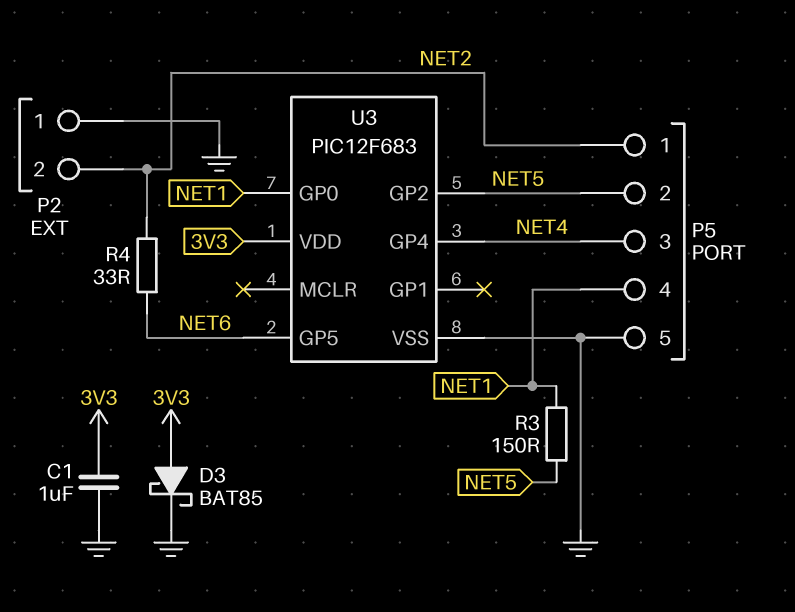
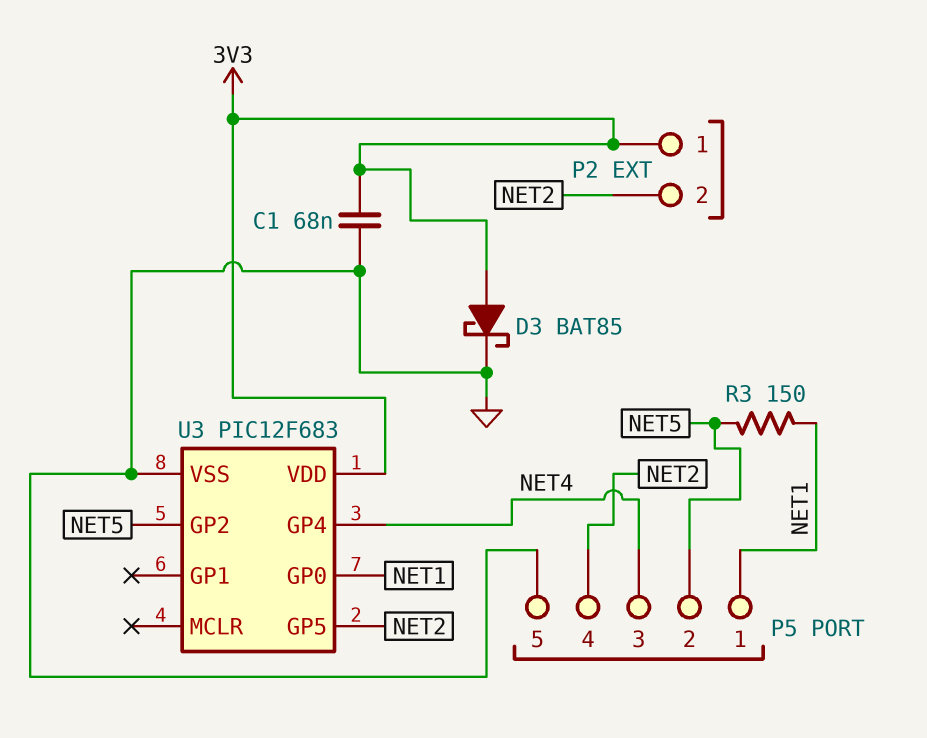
C1: 1uF (3V3, GND) -> 68nF (3V3, GND)
P2 pin 1: GND -> 3V3
P5 pin 1: NET2 -> NET1
P5 pin 4: NET1 -> NET2
R4: 33 (NET2, NET6) -> none
U3 pin GP5: NET6 -> NET2

